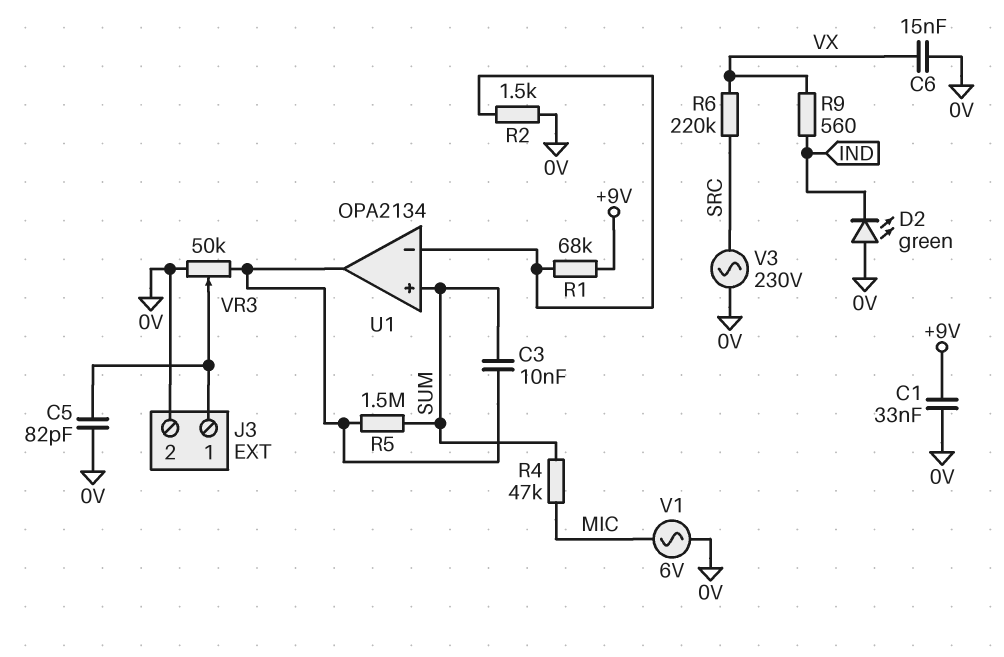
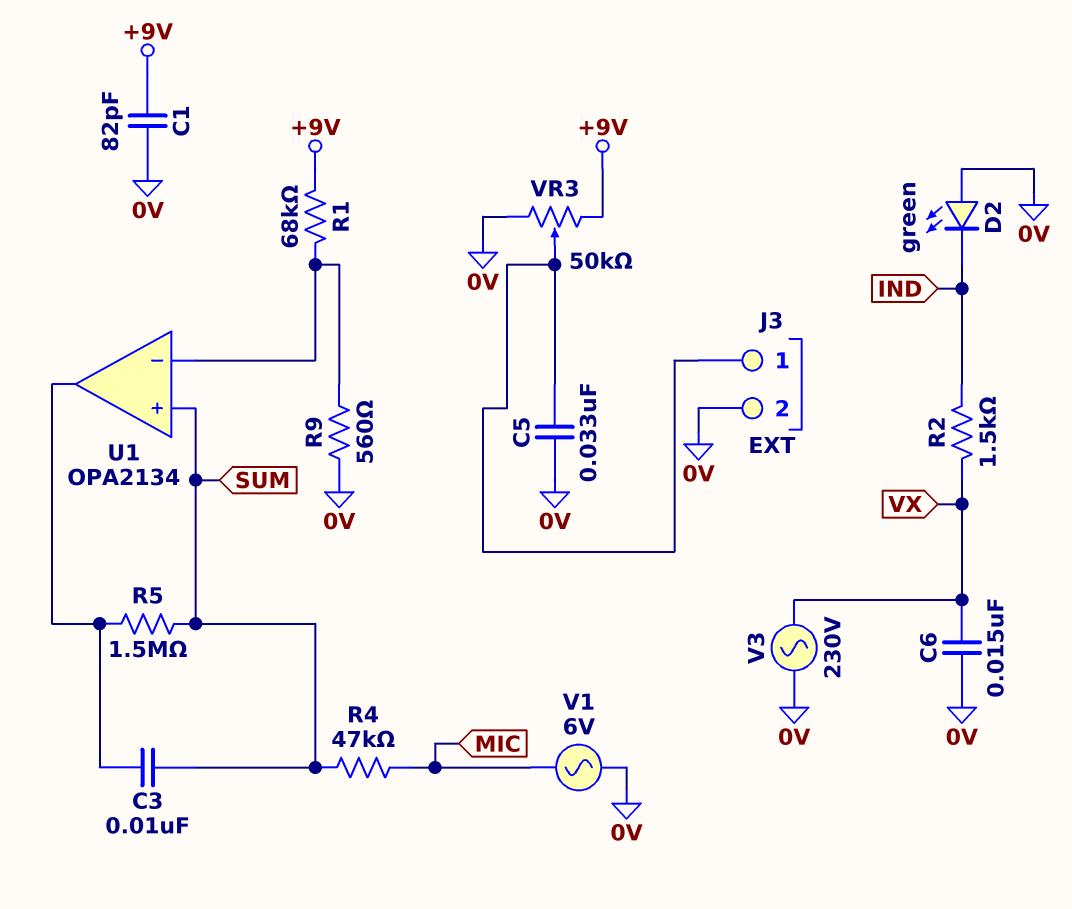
C1: 33nF (+9V, 0V) -> 82pF (+9V, 0V)
C5: 82pF (0V, J3/1) -> 33nF (0V, J3/1)
R2: 1.5k (0V, U1/in-) -> 1.5k (IND, VX)
R6: 220k (SRC, VX) -> none
R9: 560 (IND, VX) -> 560 (0V, U1/in-)
V3: AC 230V (0V, SRC) -> AC 230V (0V, VX)
VR3: 50k (0V, U1/out, wiper J3/1) -> 50k (+9V, 0V, wiper J3/1)

